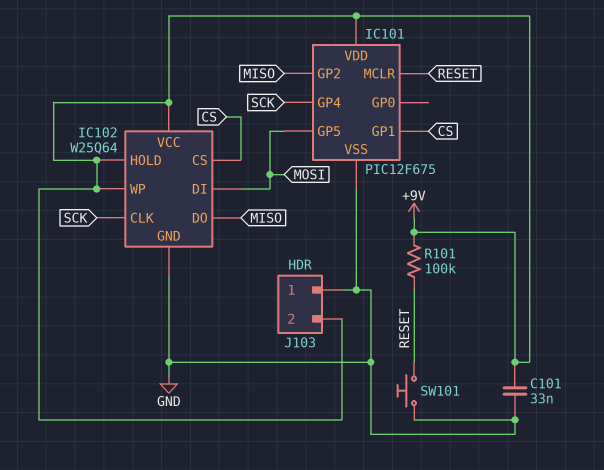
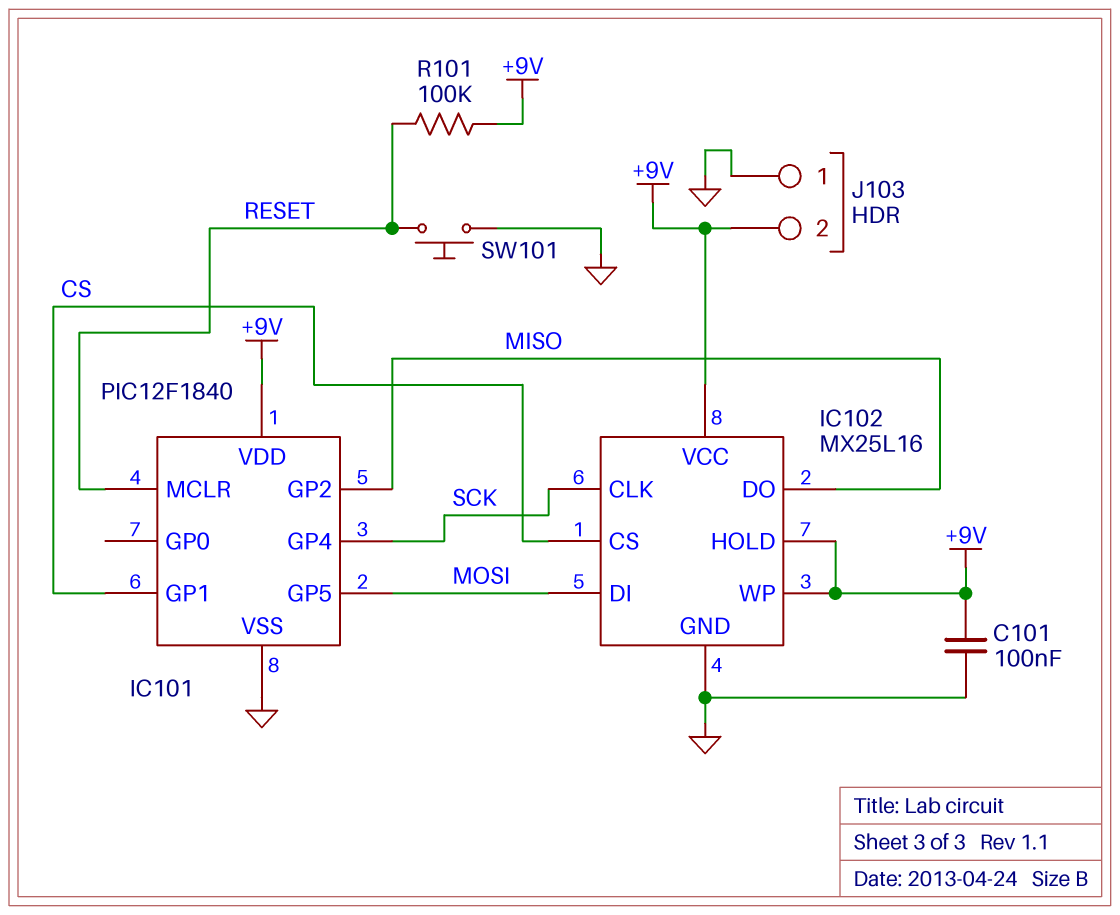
C101: 33nF (+9V, GND) -> 100nF (+9V, GND)
IC101: PIC12F675 -> PIC12F1840
IC102: W25Q64 -> MX25L16

